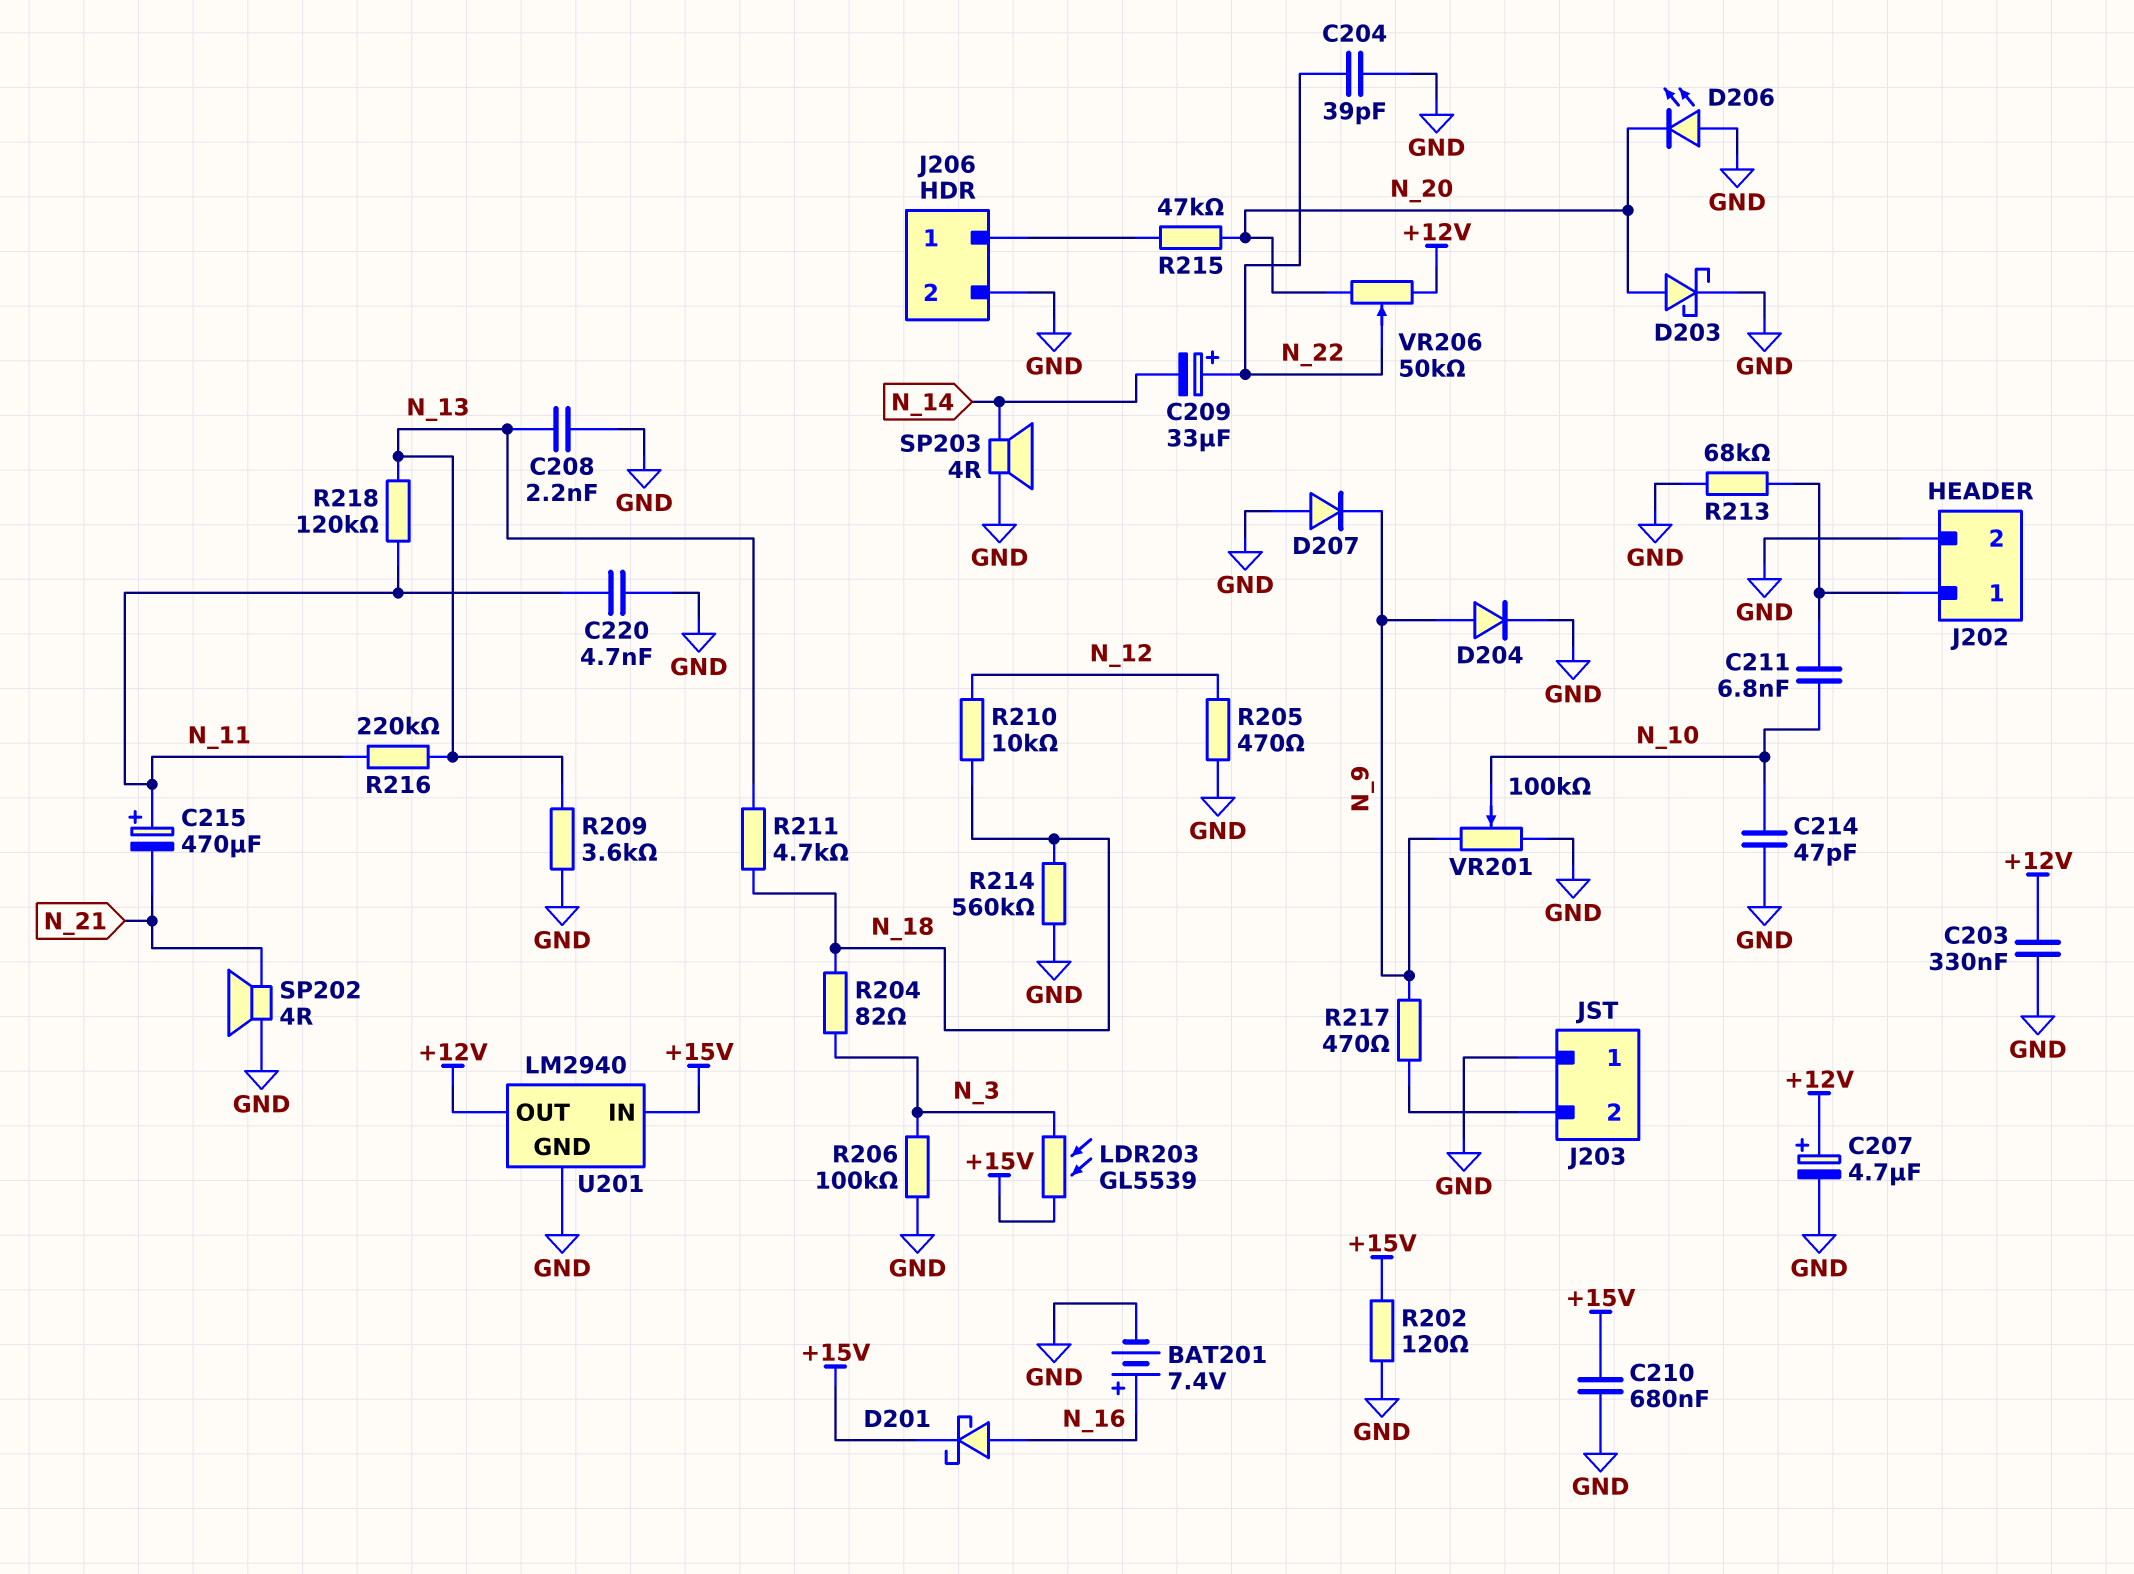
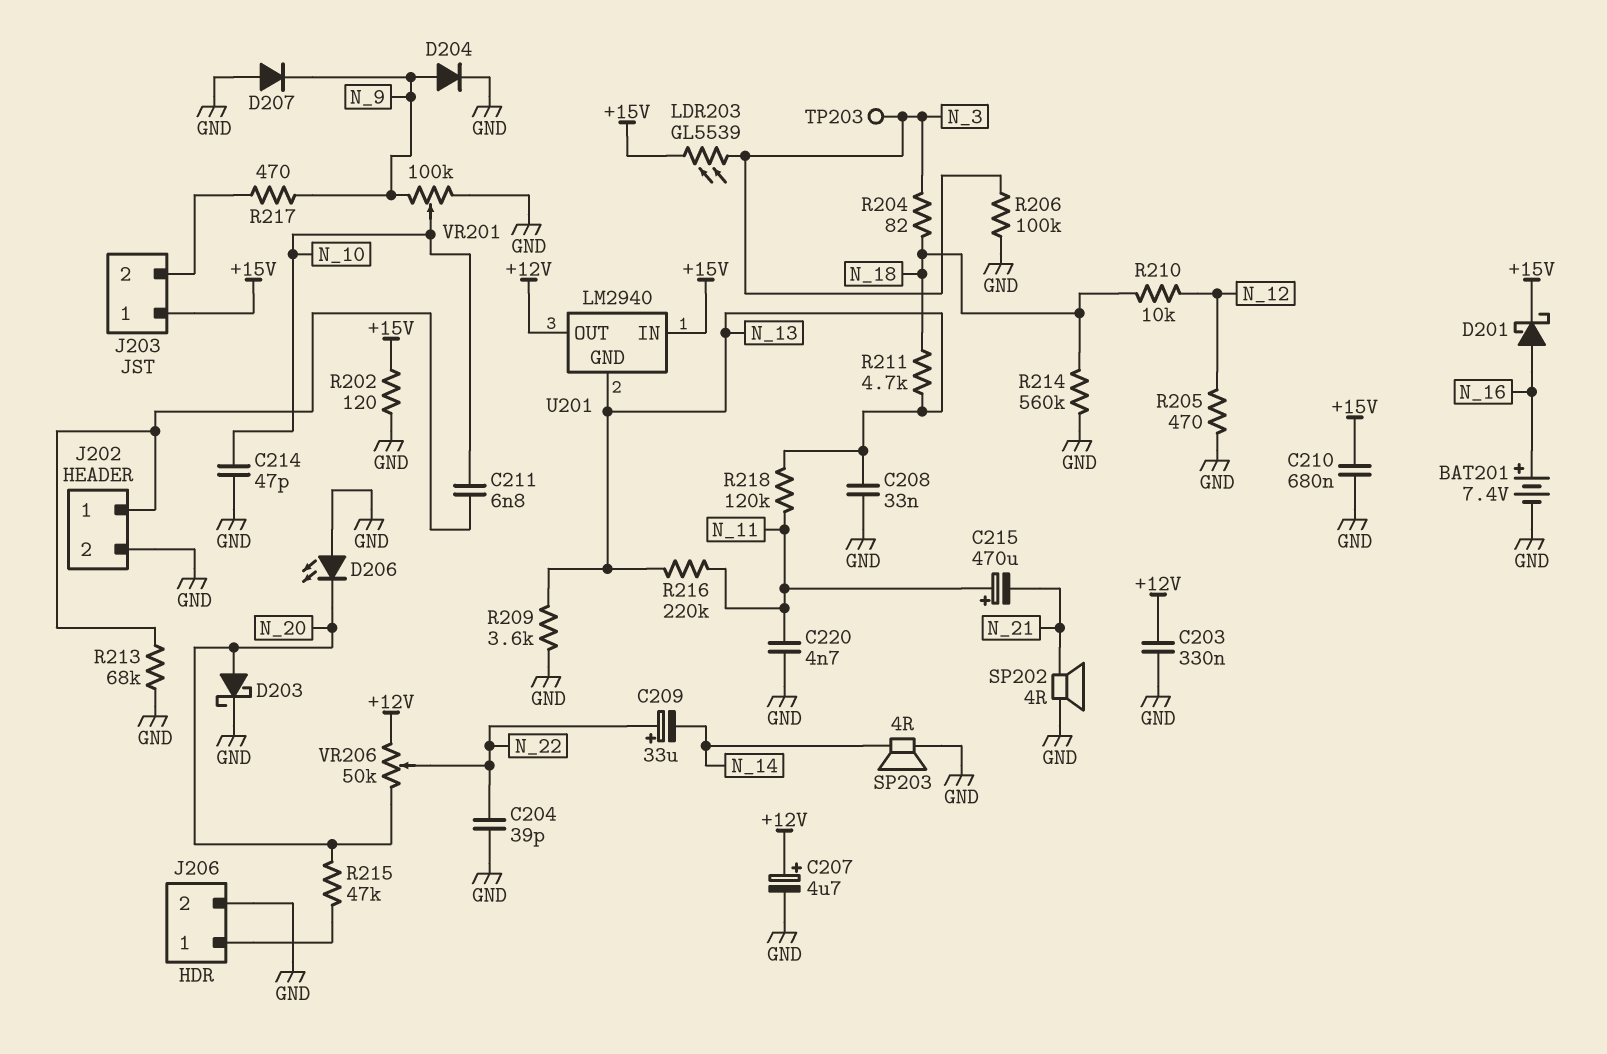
C208: 2.2nF (GND, N_13) -> 33nF (GND, N_13)
J203 pin 1: GND -> +15V
TP203: none -> test point (N_3)
U201 pin GND: GND -> N_13

